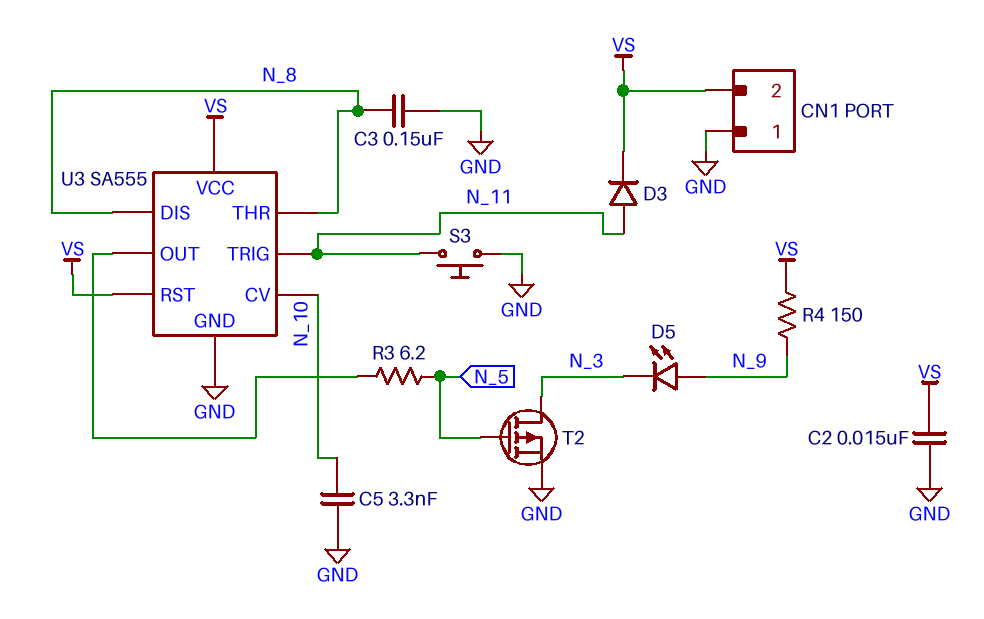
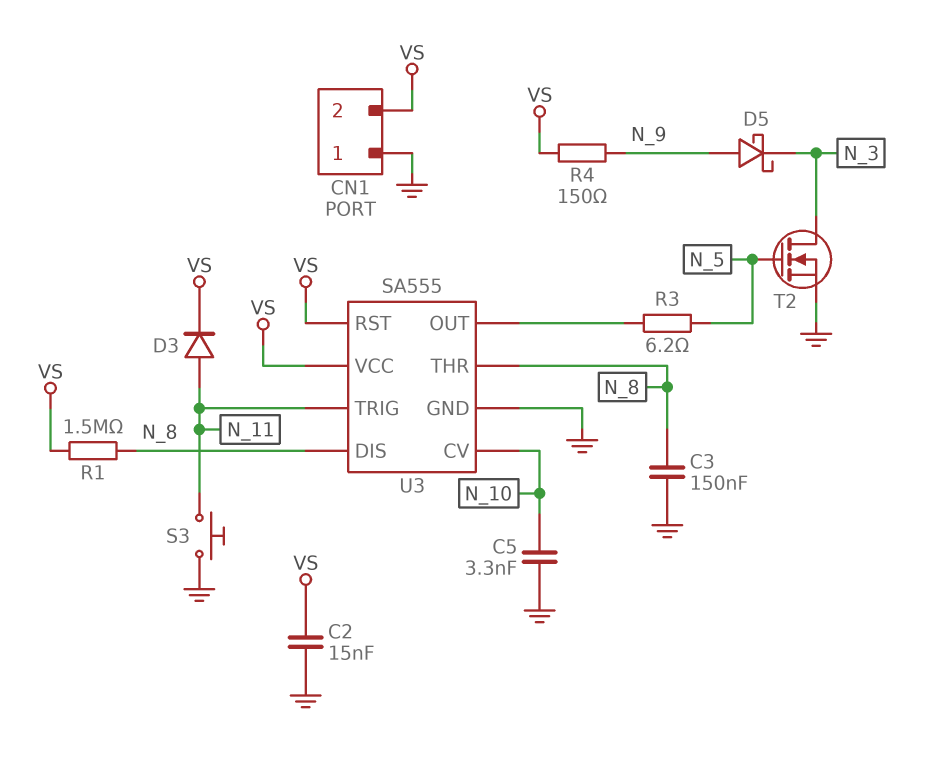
D5: LED (A N_9, K N_3) -> schottky (A N_9, K N_3)
R1: none -> 1.5M (N_8, VS)
T2: PMOS (G N_5, D N_3, S GND) -> NMOS (G N_5, D N_3, S GND)

